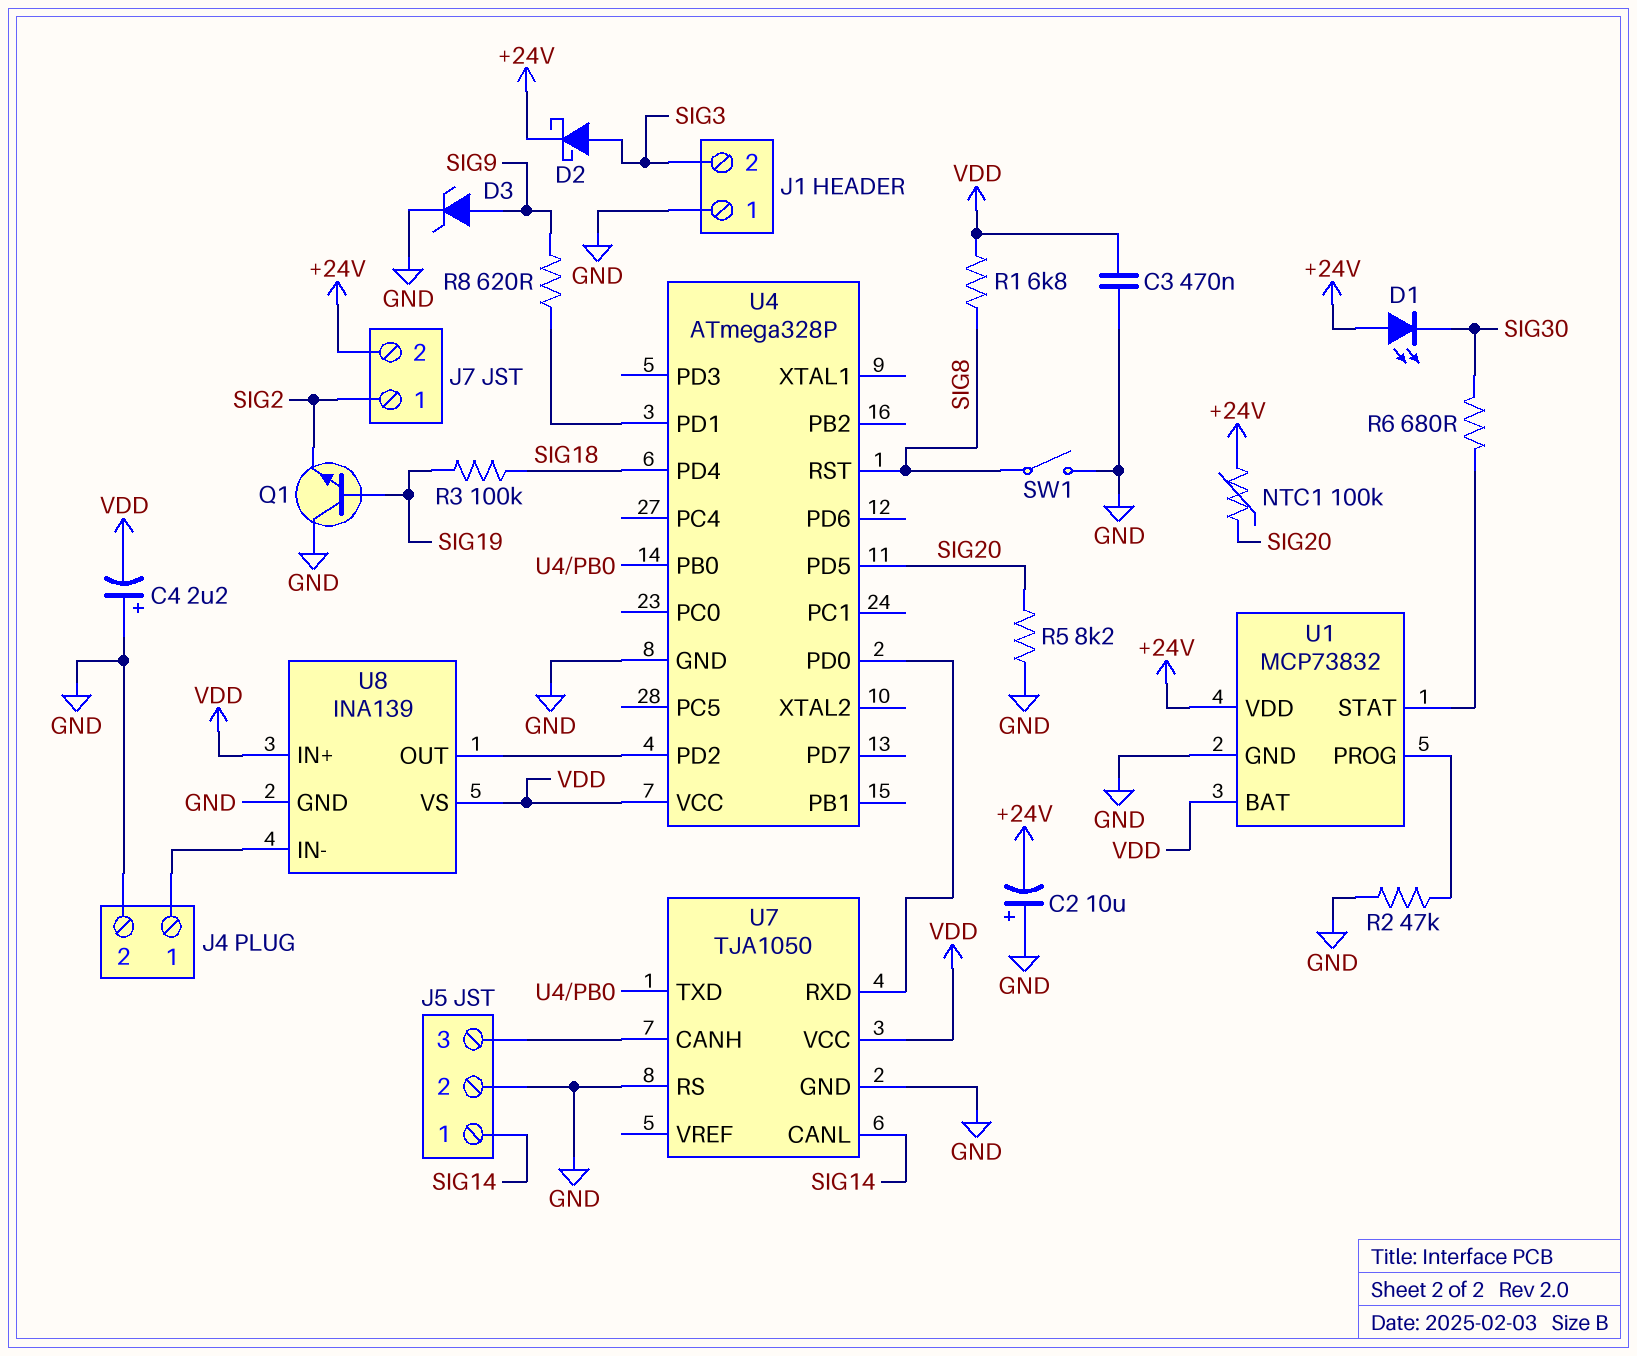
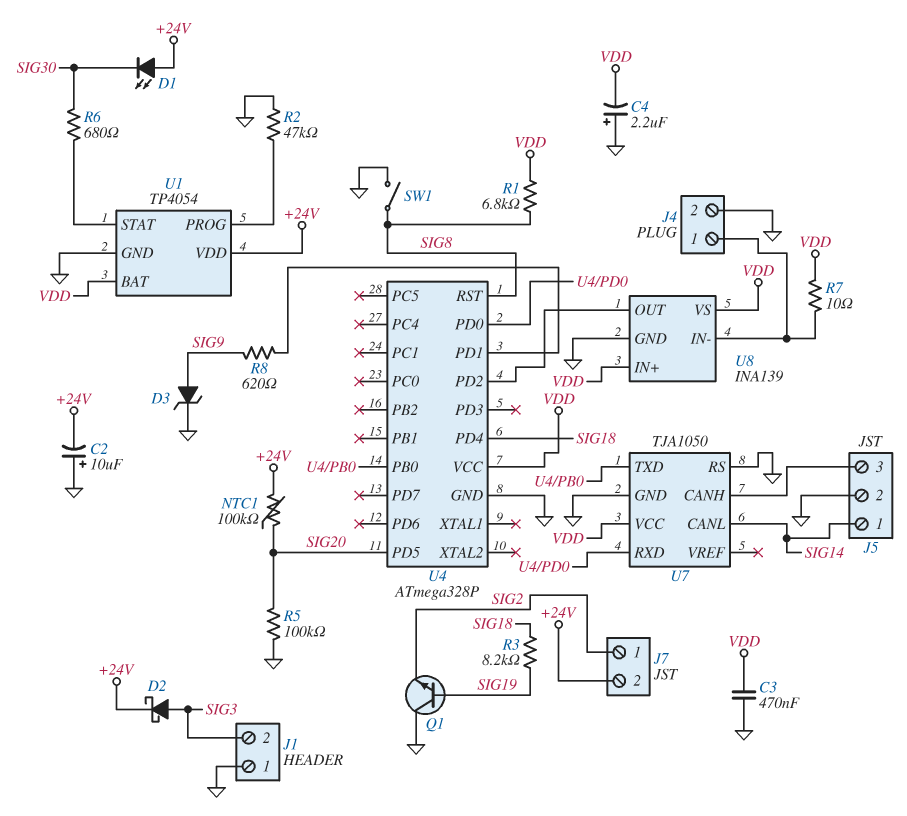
R3: 100k (SIG18, SIG19) -> 8.2k (SIG18, SIG19)
R5: 8.2k (GND, SIG20) -> 100k (GND, SIG20)
R7: none -> 10 (J4/1, VDD)
U1: MCP73832 -> TP4054

